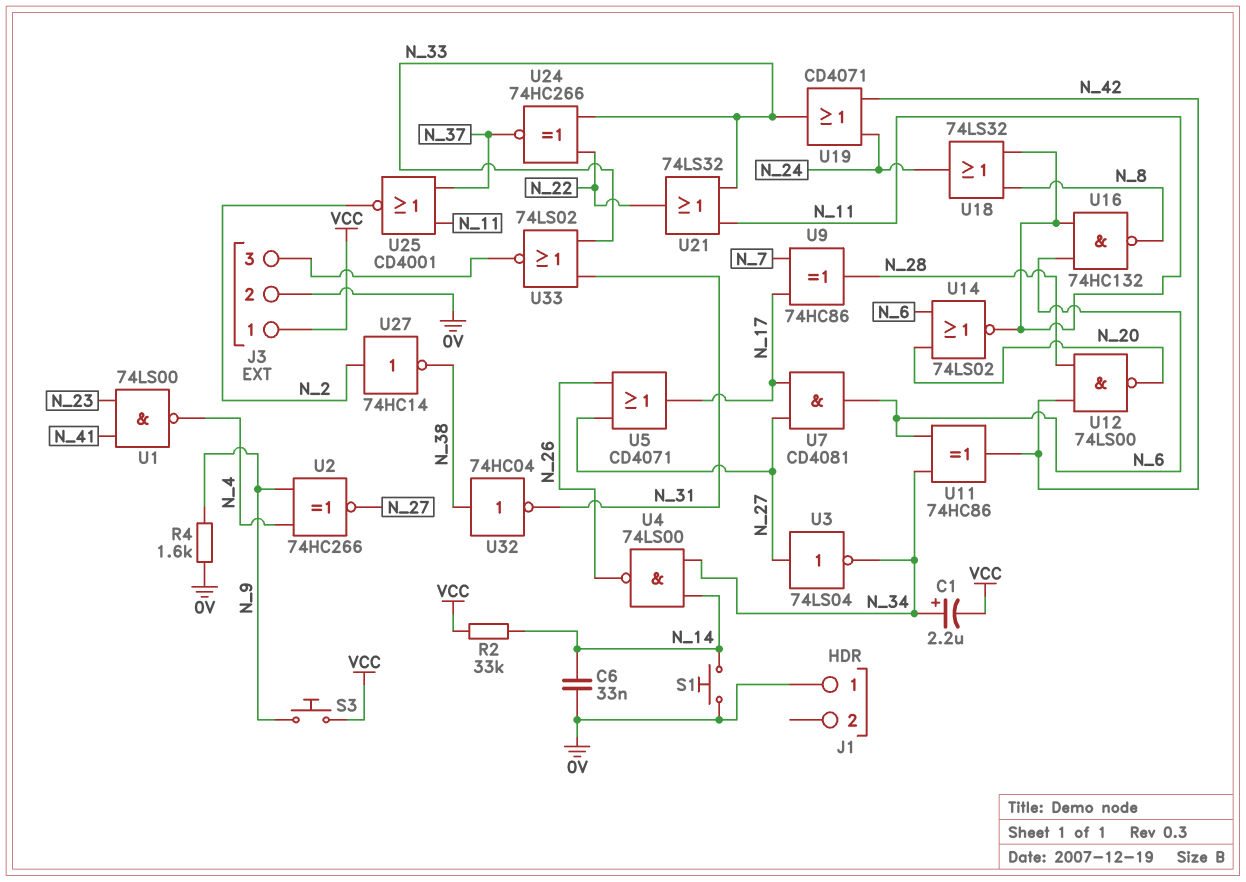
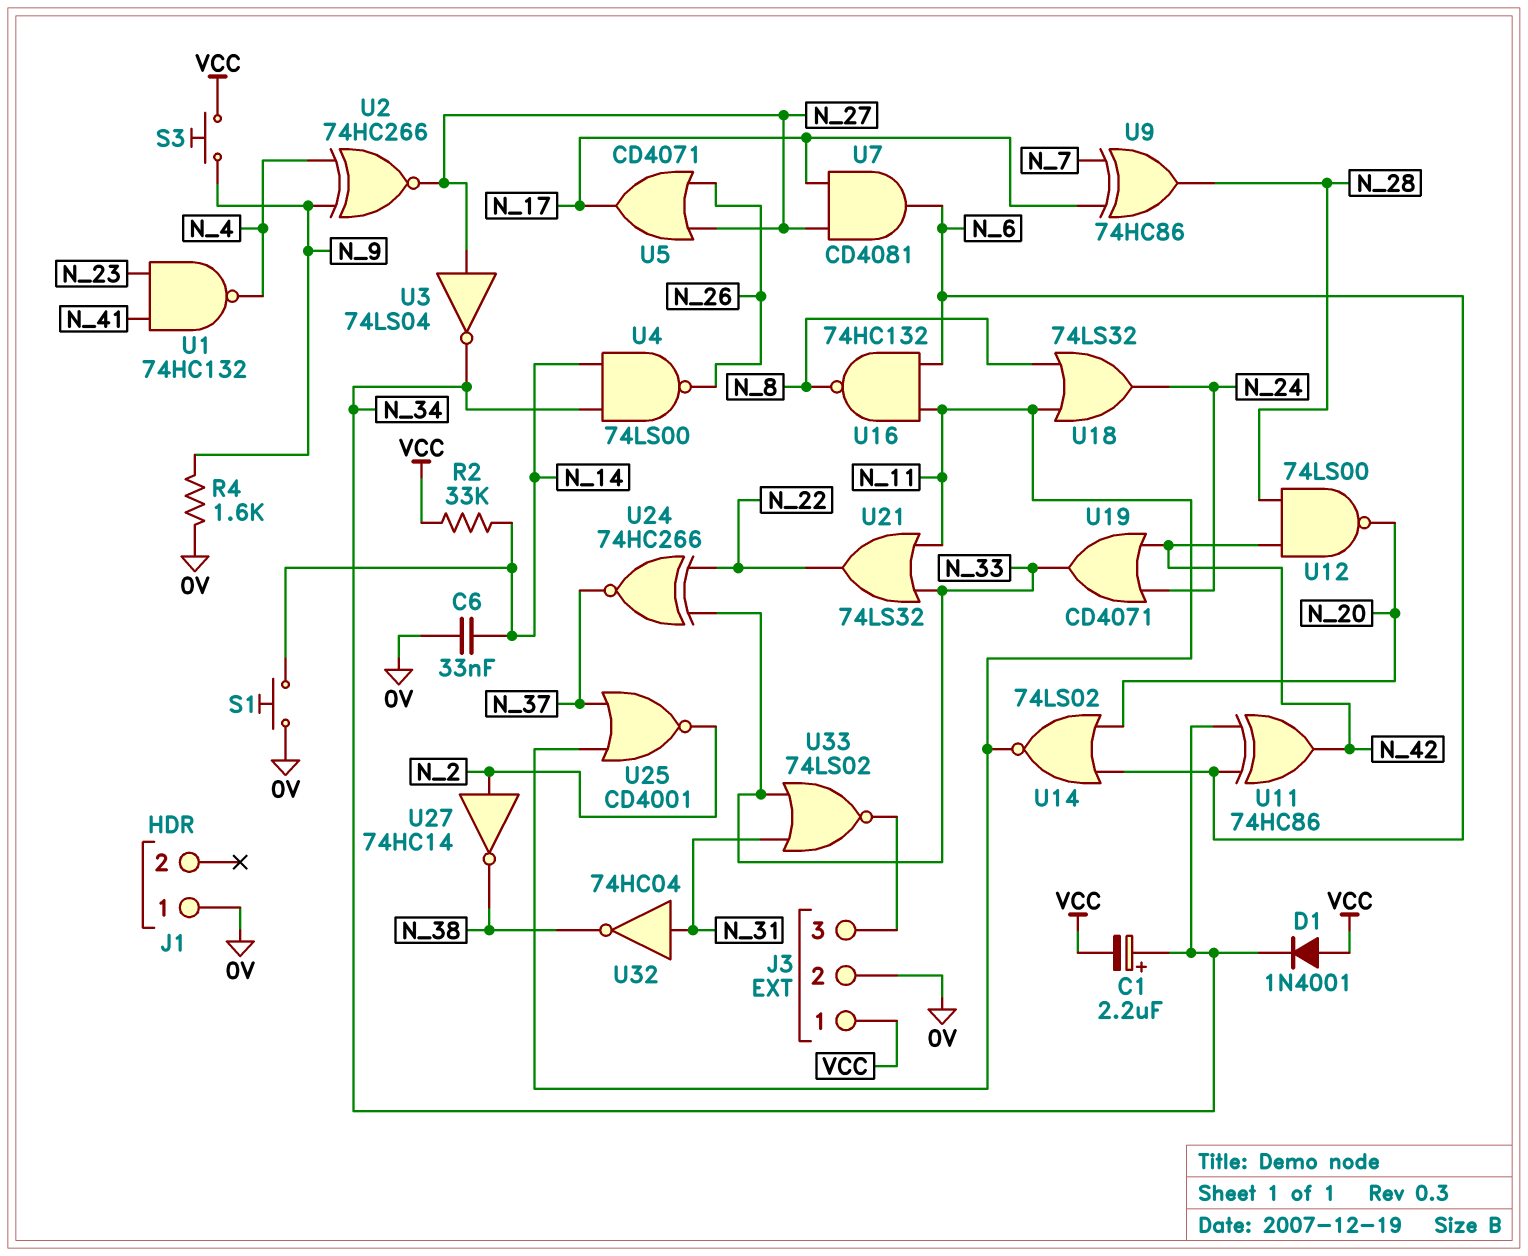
D1: none -> diode 1N4001 (A VCC, K N_34)
U1: NAND 74LS00 (in N_23, in N_41, out N_4) -> NAND 74HC132 (in N_23, in N_41, out N_4)
U32: NOT 74HC04 (in N_38, out N_31) -> NOT 74HC04 (in N_31, out N_38)

